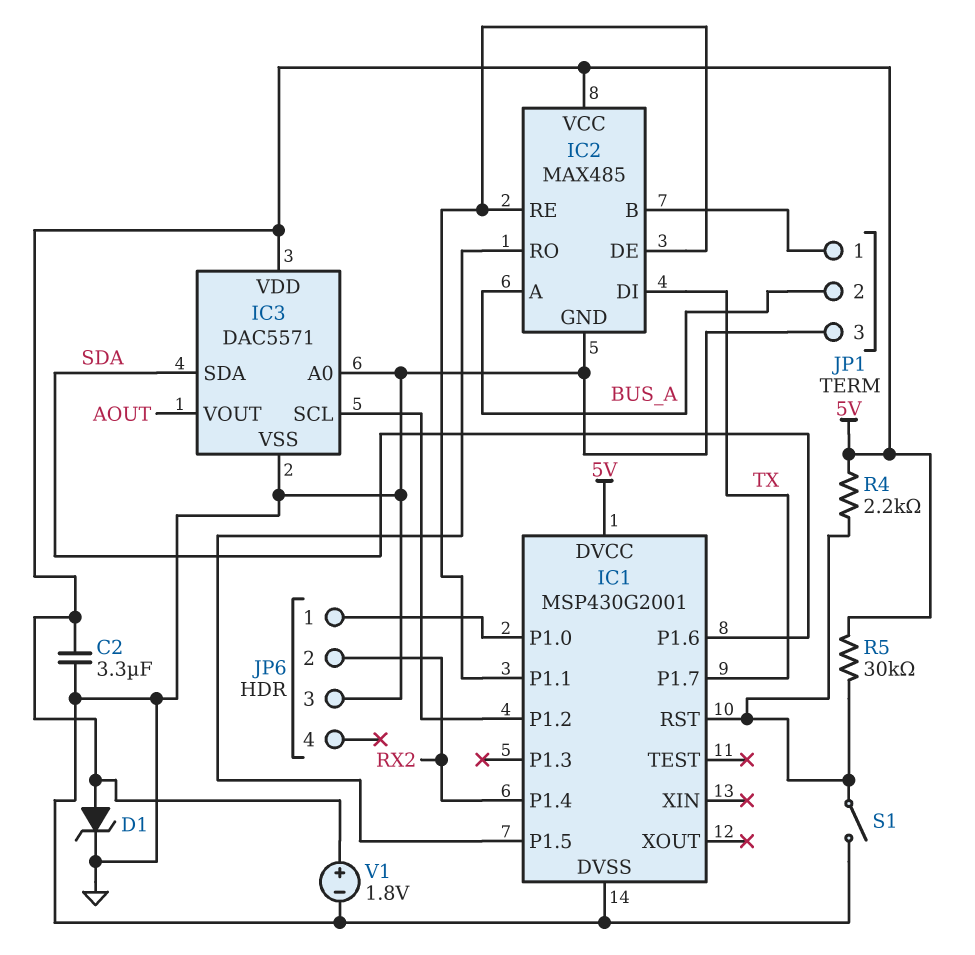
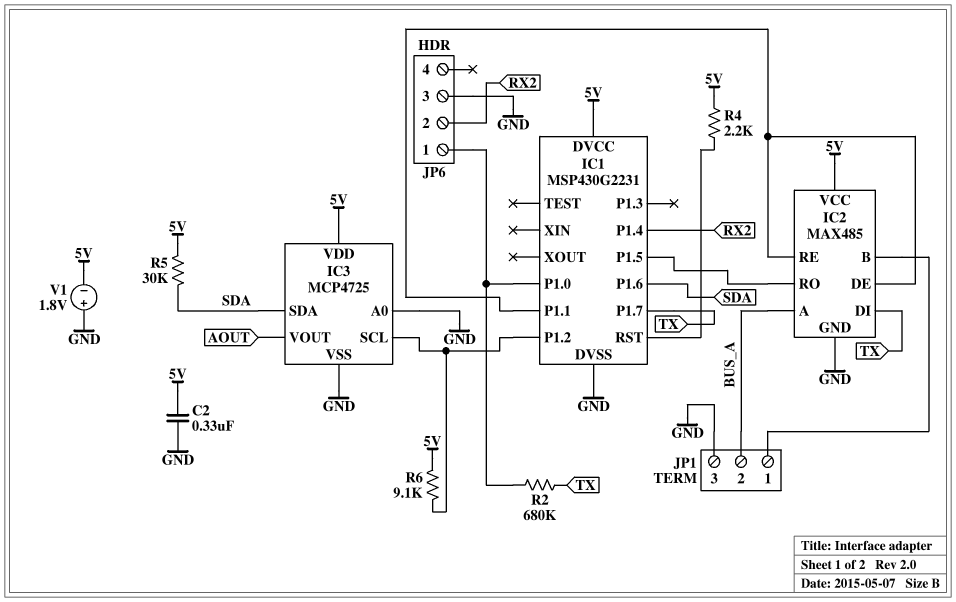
C2: 3.3uF (5V, GND) -> 330nF (5V, GND)
D1: zener (A 5V, K GND) -> none
IC1: MSP430G2001 -> MSP430G2231
IC3: DAC5571 -> MCP4725
R2: none -> 680k (IC1/P1.0, TX)
R5: 30k (5V, IC1/RST) -> 30k (5V, SDA)
R6: none -> 9.1k (5V, IC1/P1.2)
S1: switch (GND, IC1/RST) -> none
V1: 1.8V (plus 5V, minus GND) -> 1.8V (plus GND, minus 5V)

